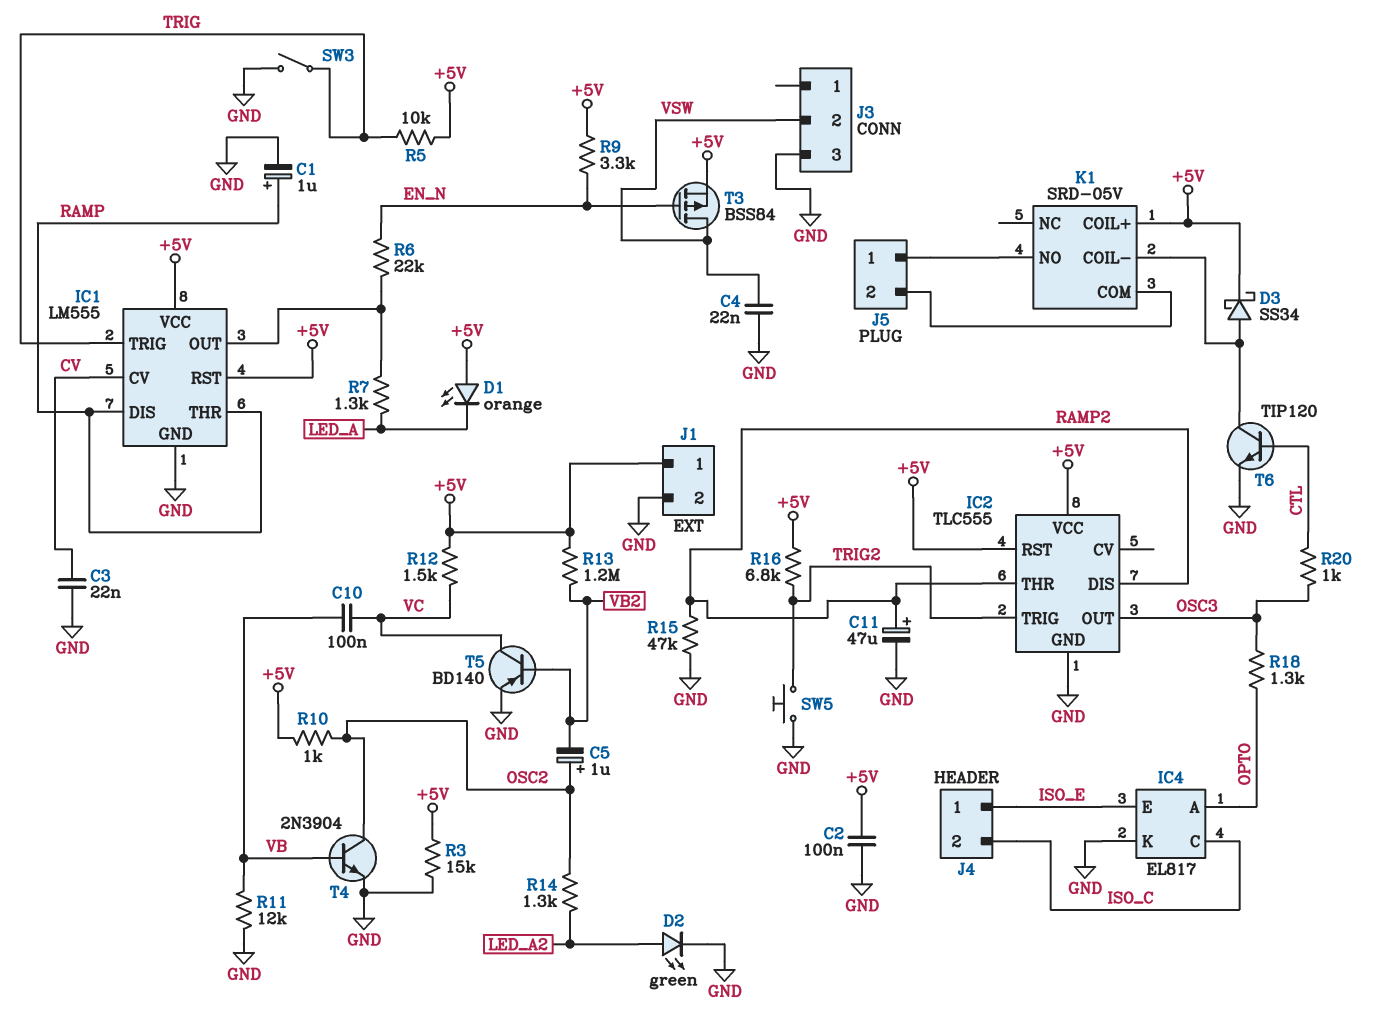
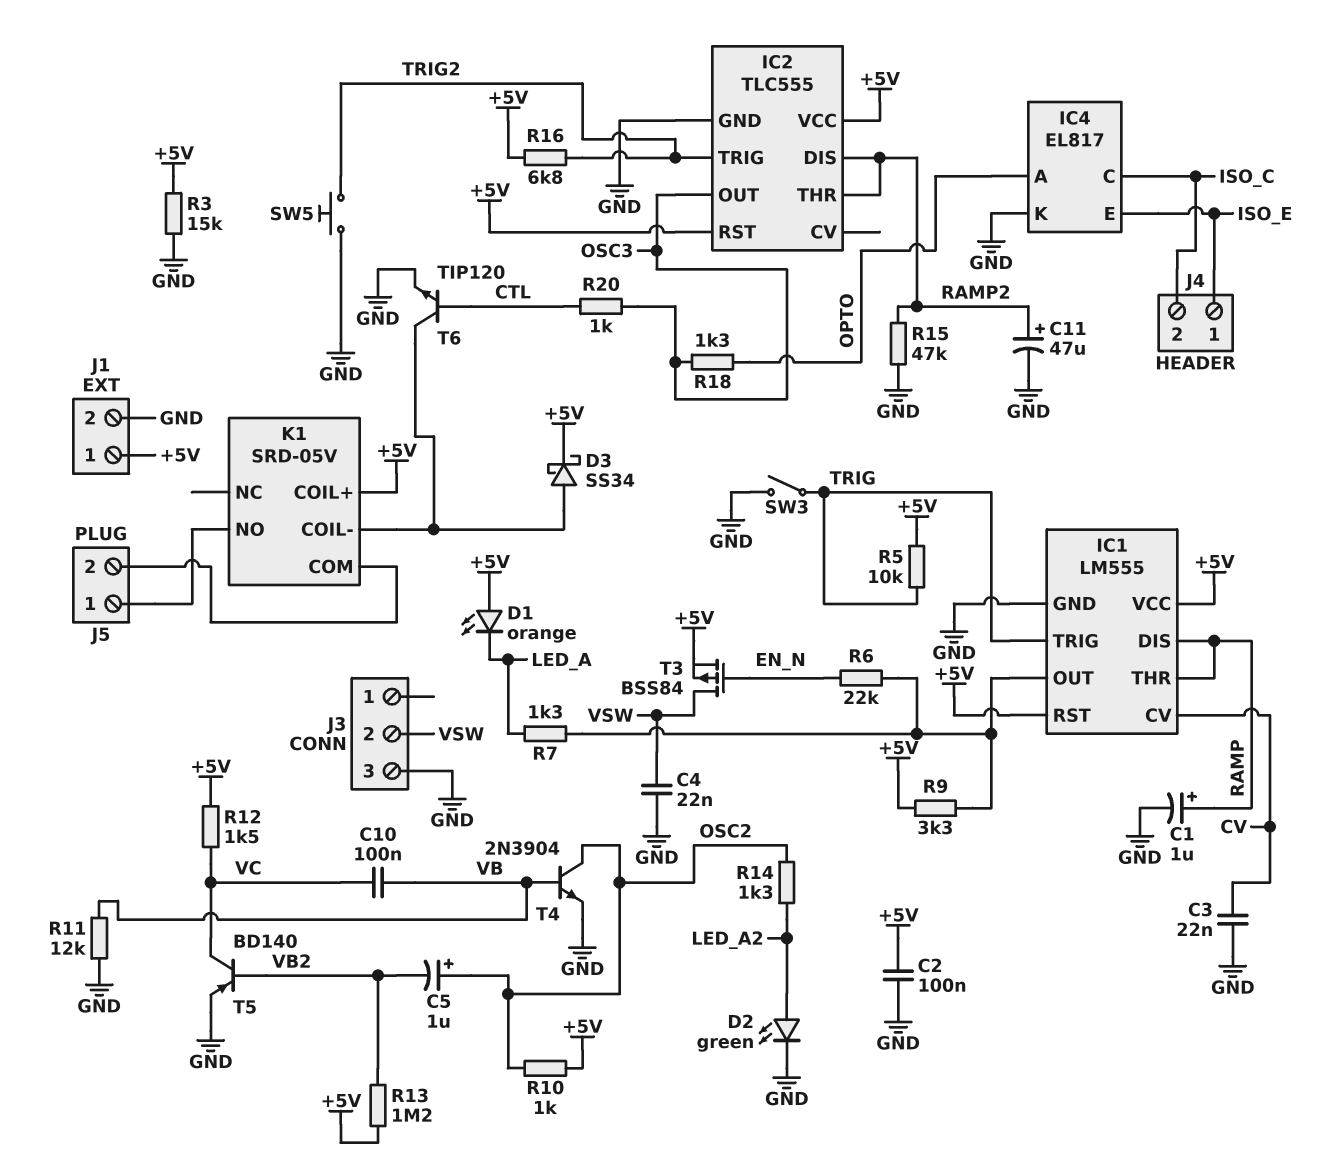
R9: 3.3k (+5V, EN_N) -> 3.3k (+5V, IC1/OUT)

